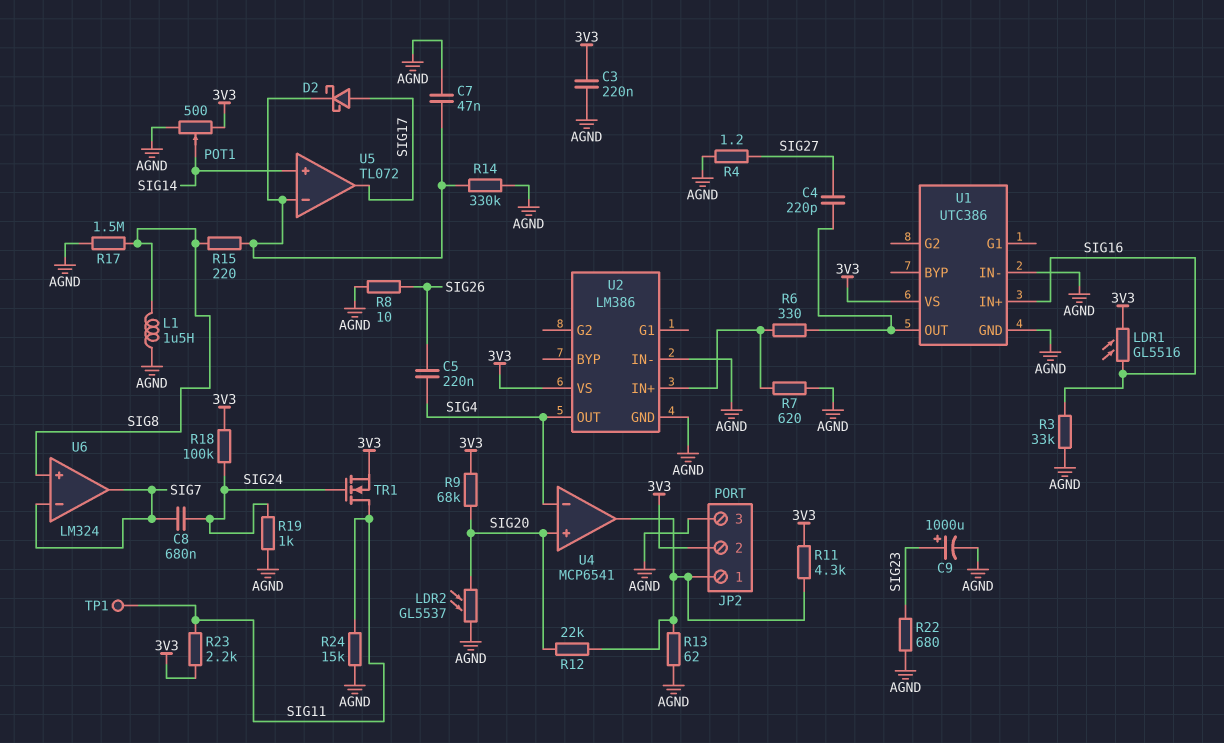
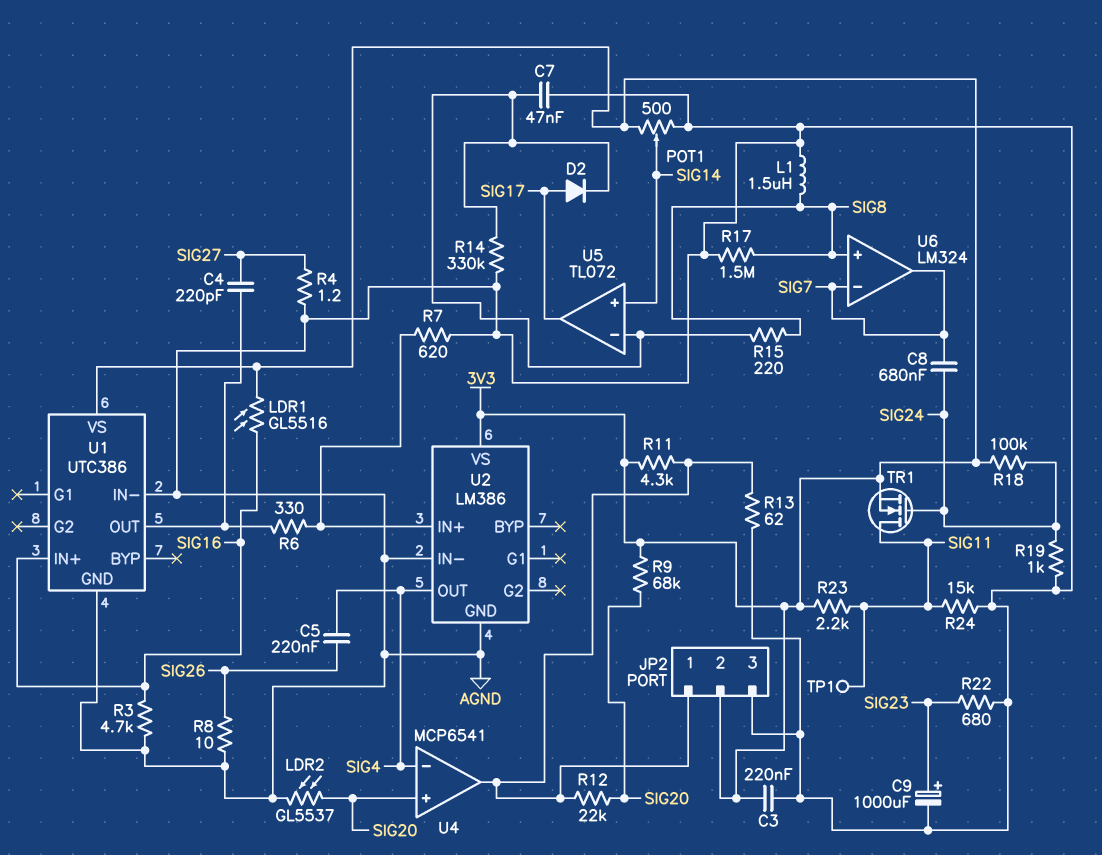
D2: schottky (A SIG17, K U5/in-) -> diode (A SIG17, K U5/in-)
R3: 33k (AGND, SIG16) -> 4.7k (AGND, SIG16)

